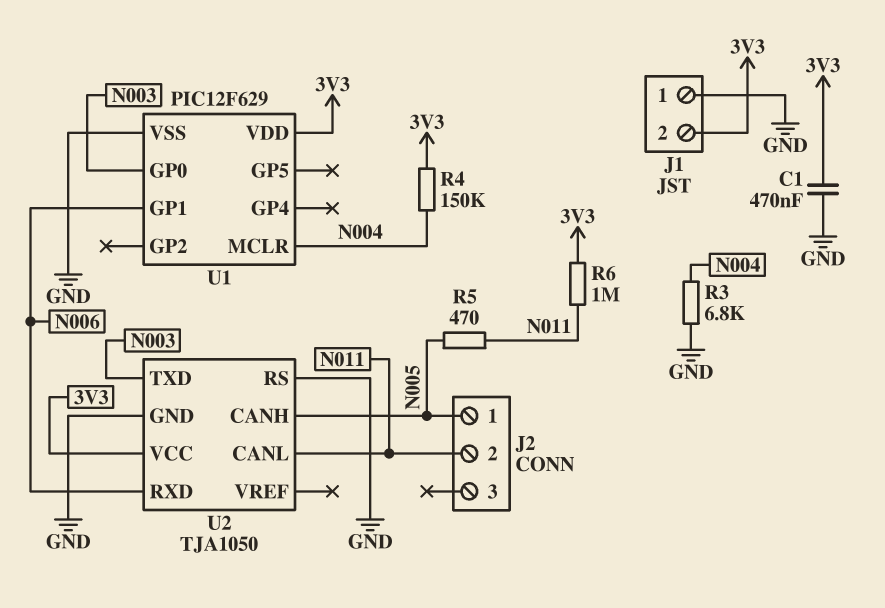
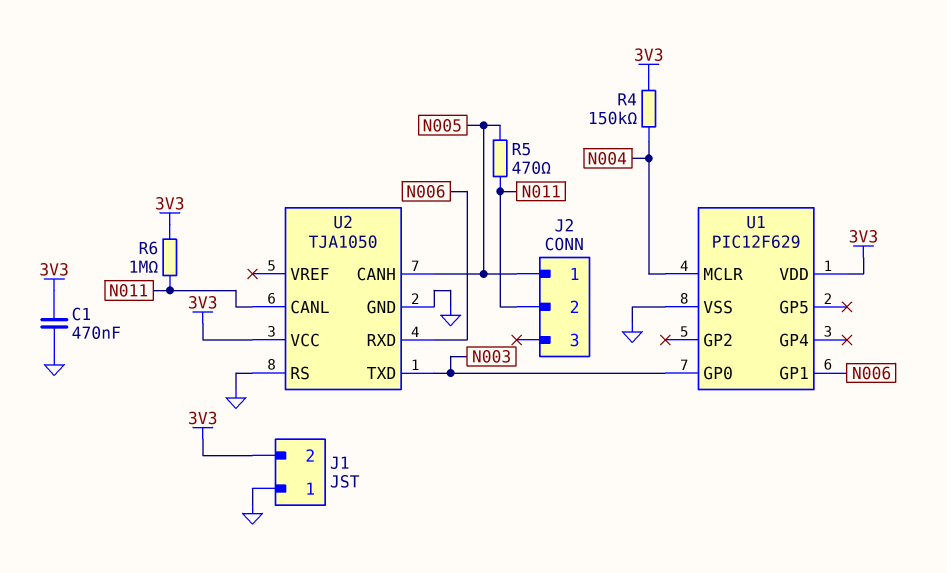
R3: 6.8k (GND, N004) -> none

